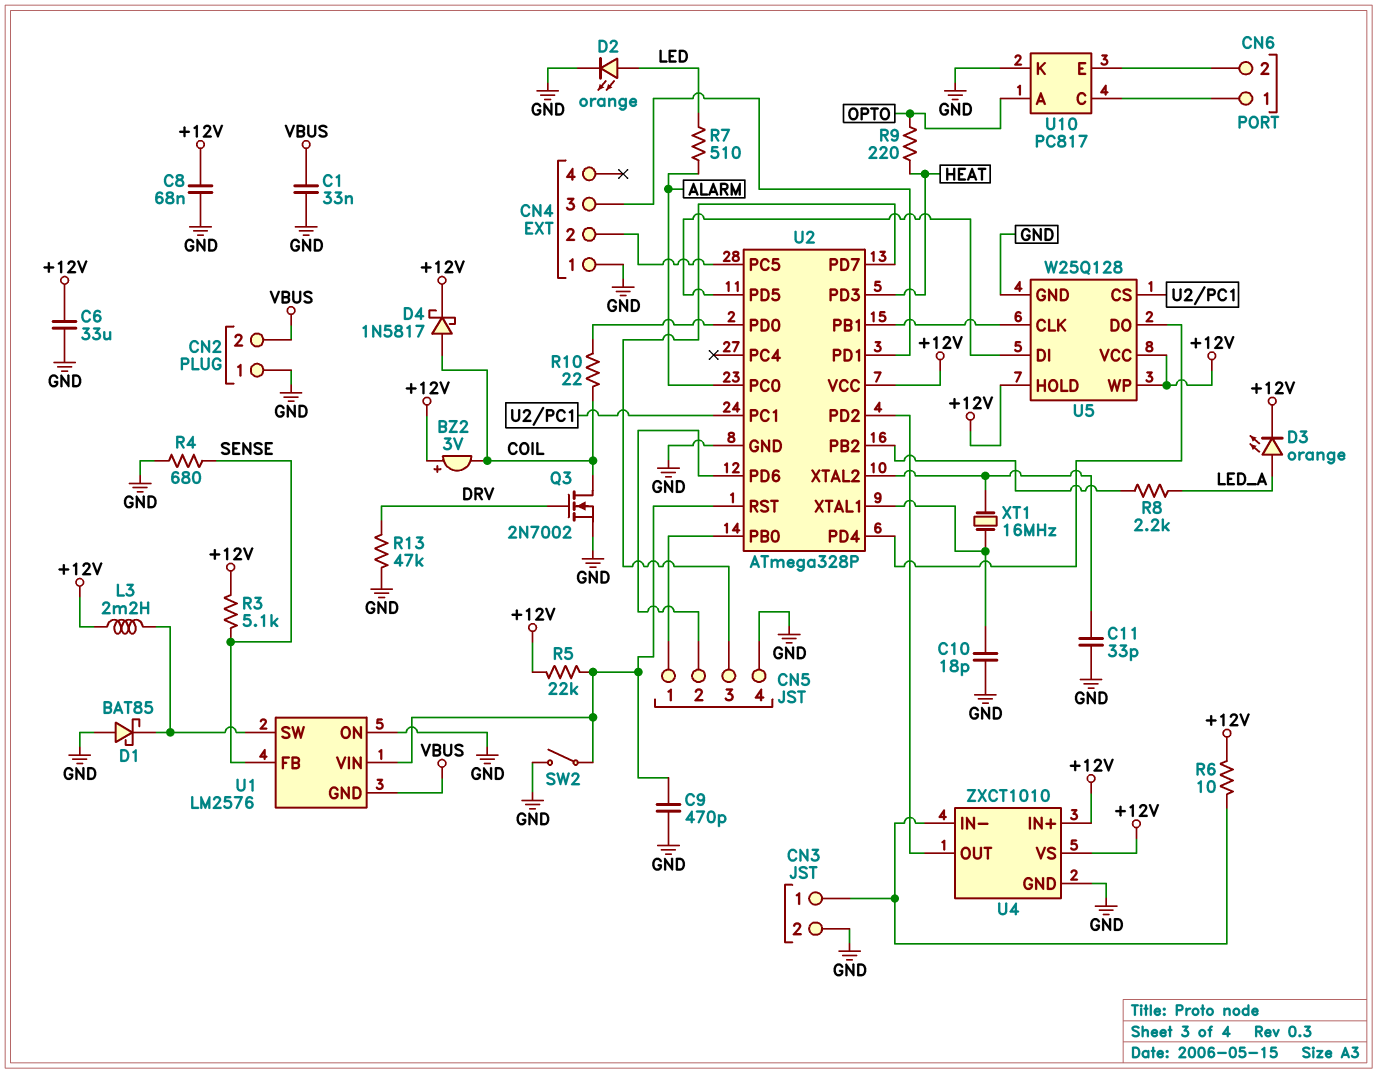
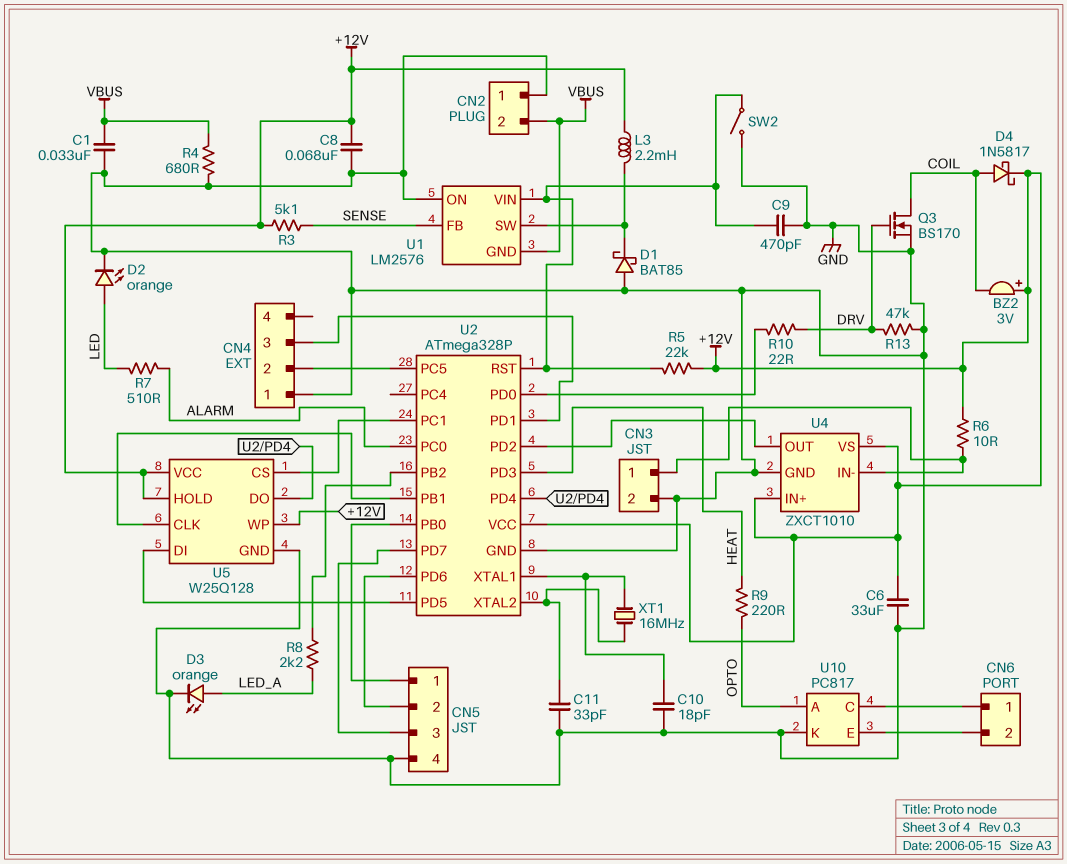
D3: LED orange (A LED_A, K +12V) -> LED orange (A LED_A, K GND)
Q3: NMOS 2N7002 (G DRV, D COIL, S GND) -> NMOS BS170 (G DRV, D COIL, S GND)
R4: 680 (GND, SENSE) -> 680 (GND, VBUS)
R10: 22 (COIL, U2/PD0) -> 22 (DRV, U2/PD0)

